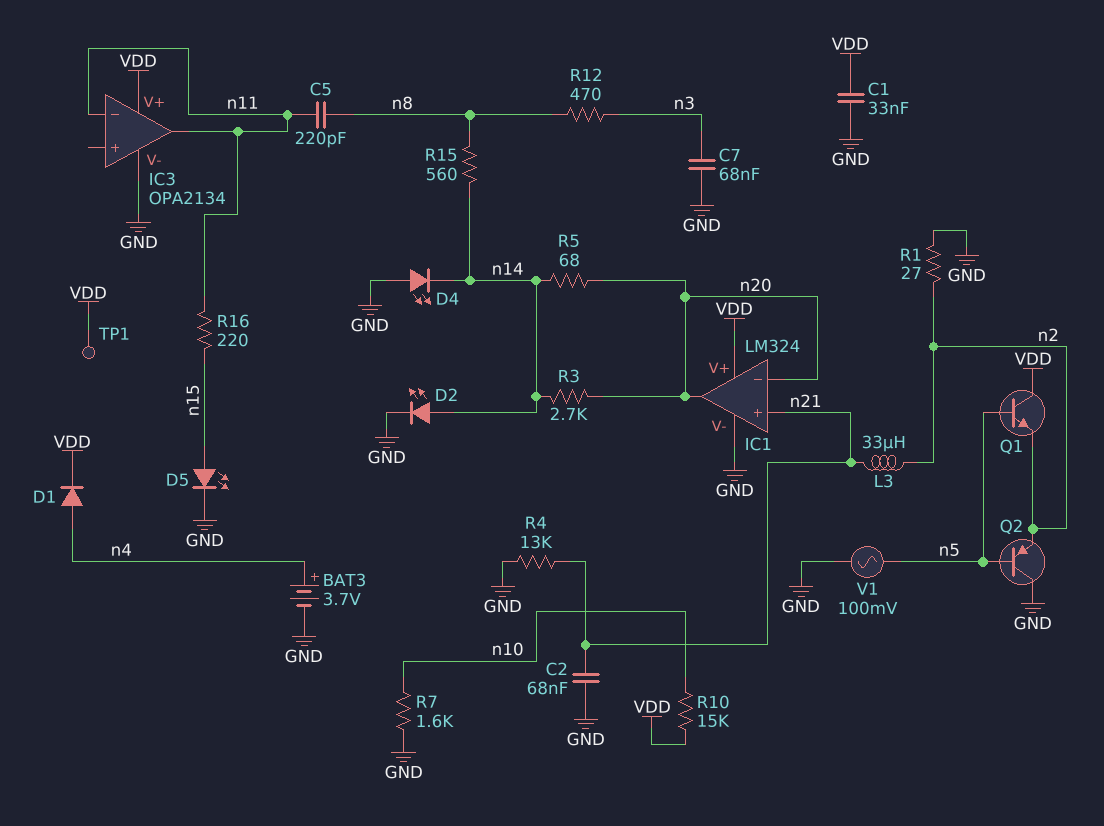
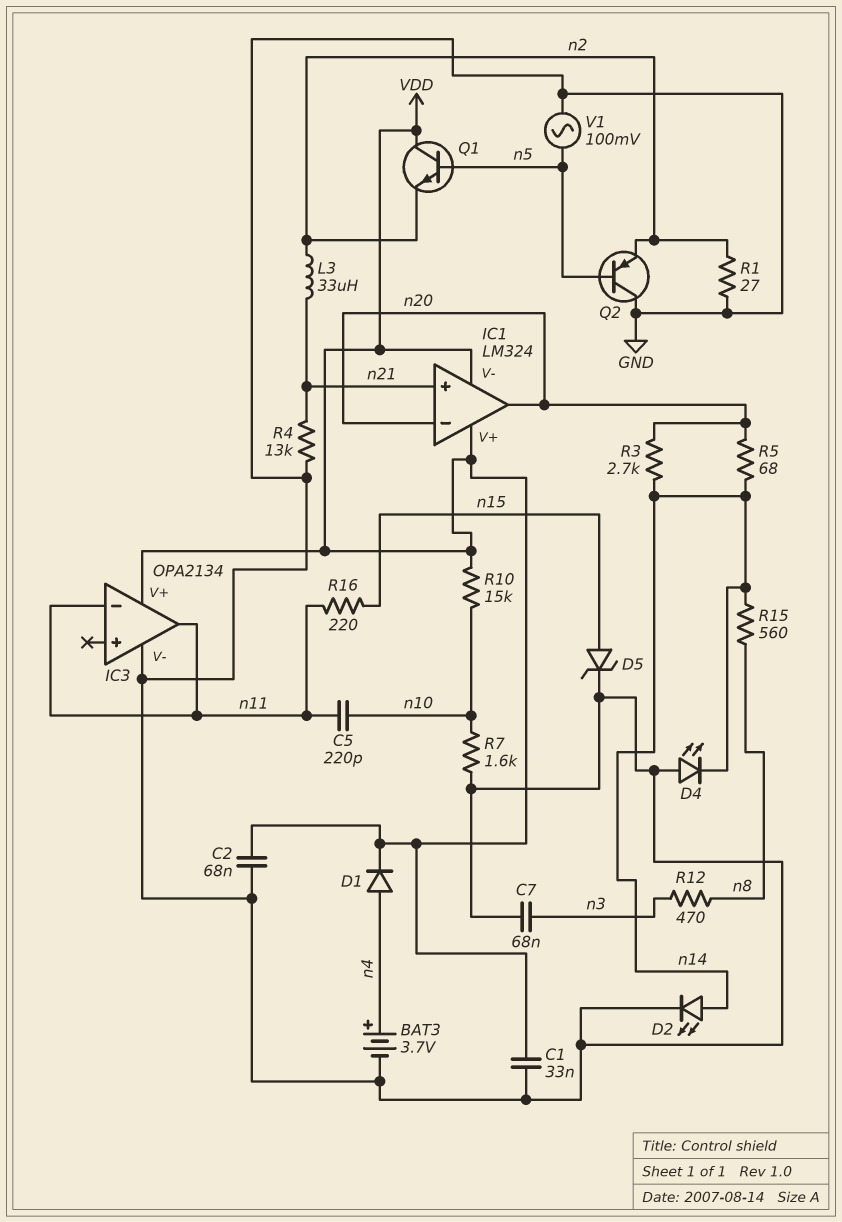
C2: 68nF (GND, n21) -> 68nF (GND, VDD)
C5: 220pF (n8, n11) -> 220pF (n10, n11)
D5: LED (A n15, K GND) -> zener (A n15, K GND)
IC1 pin V-: GND -> VDD
TP1: test point (VDD) -> none

